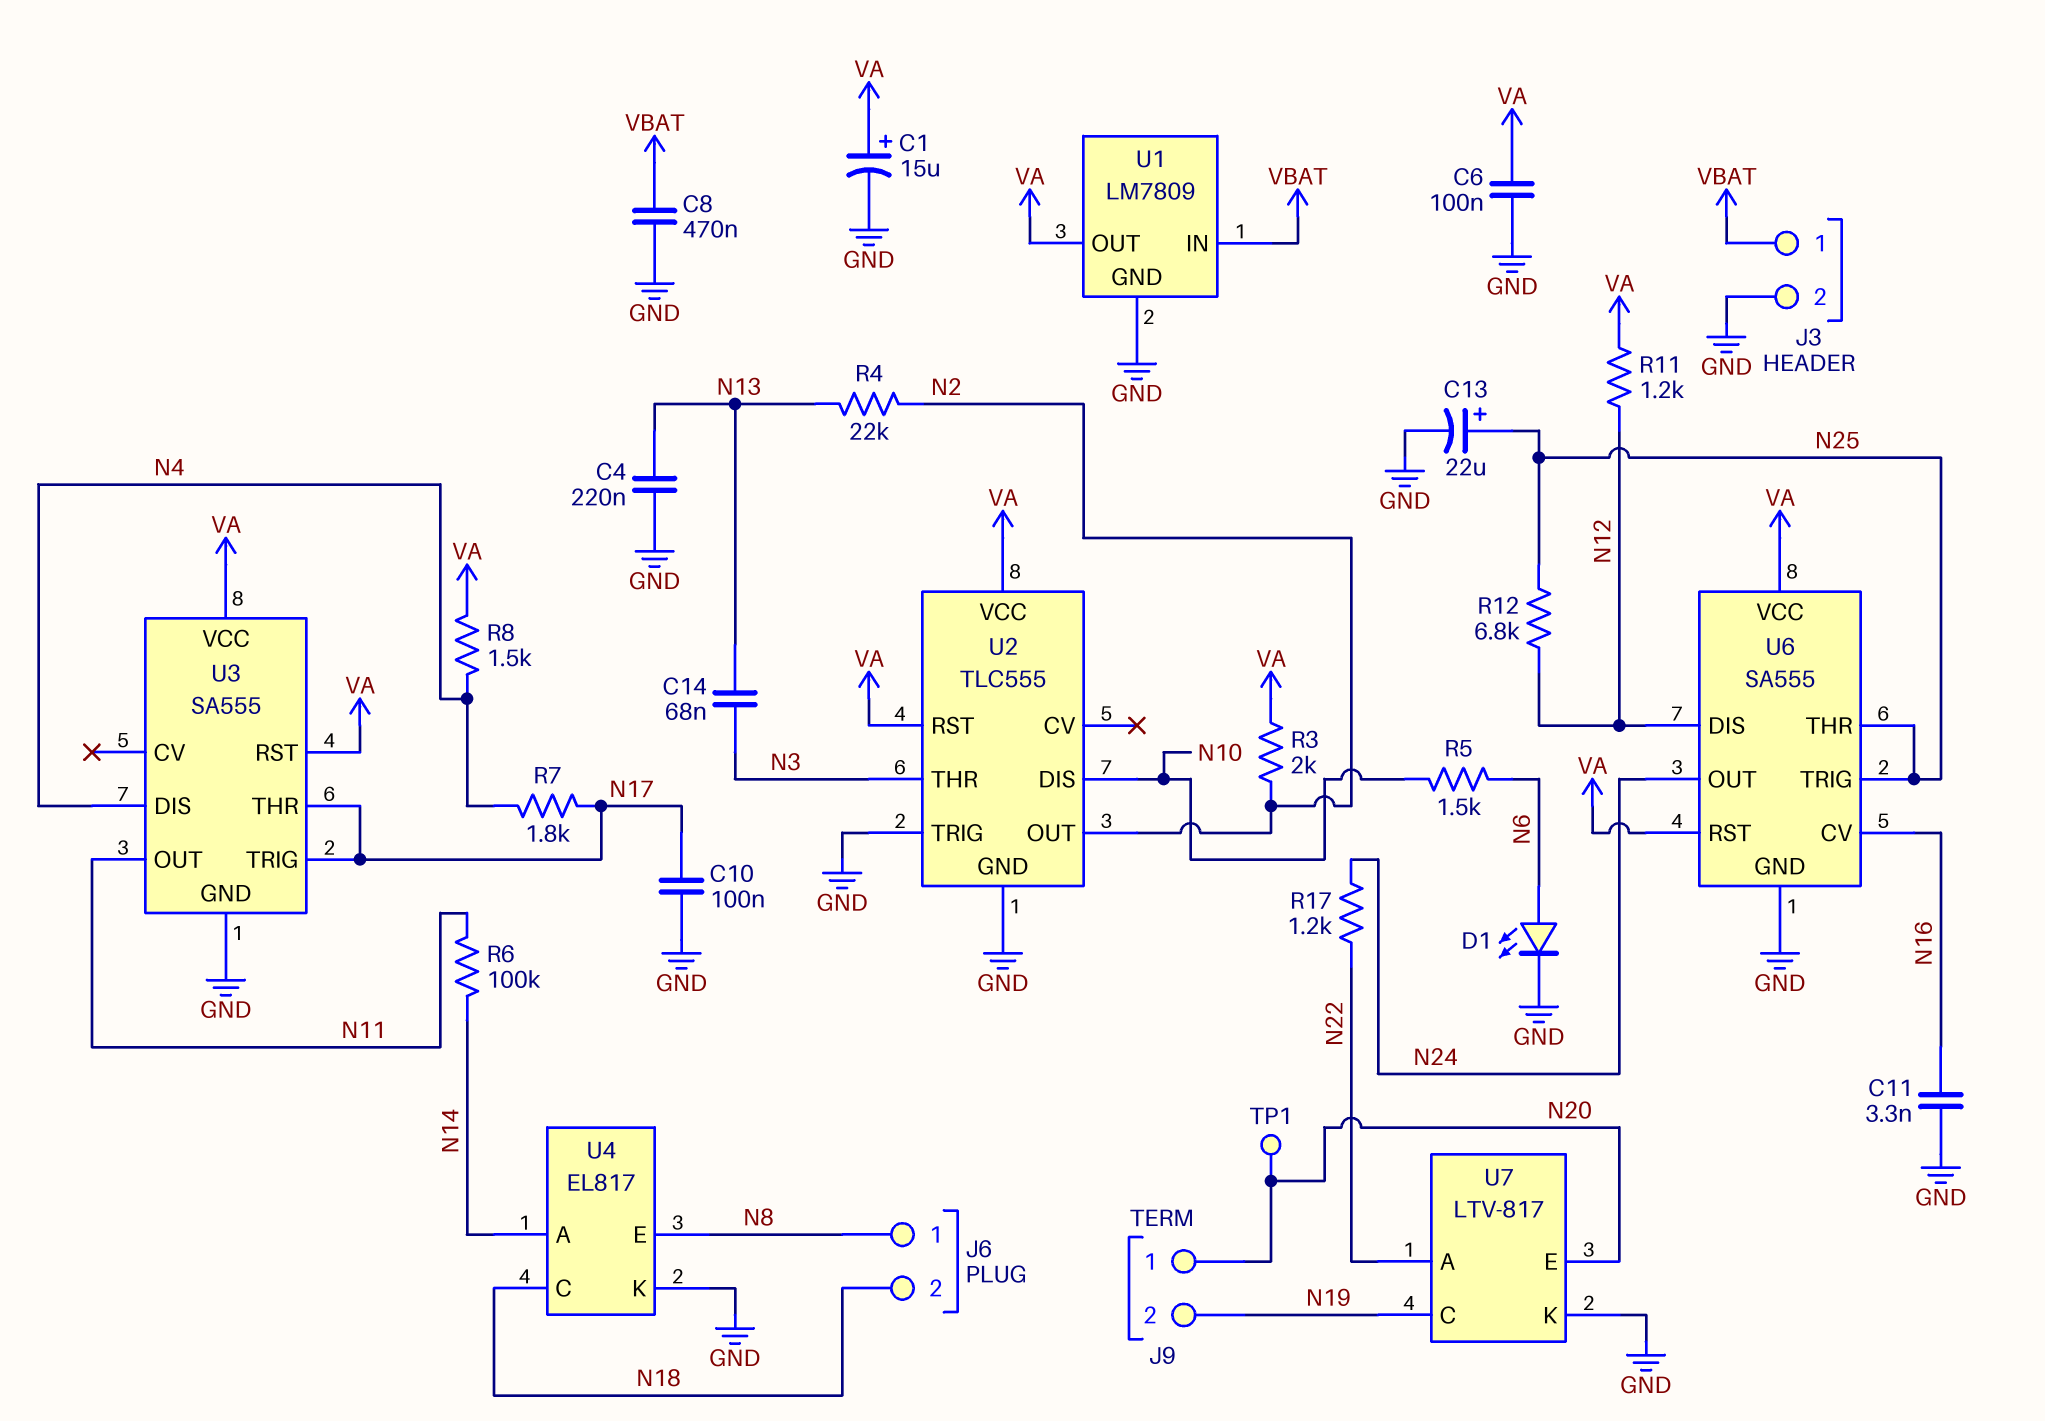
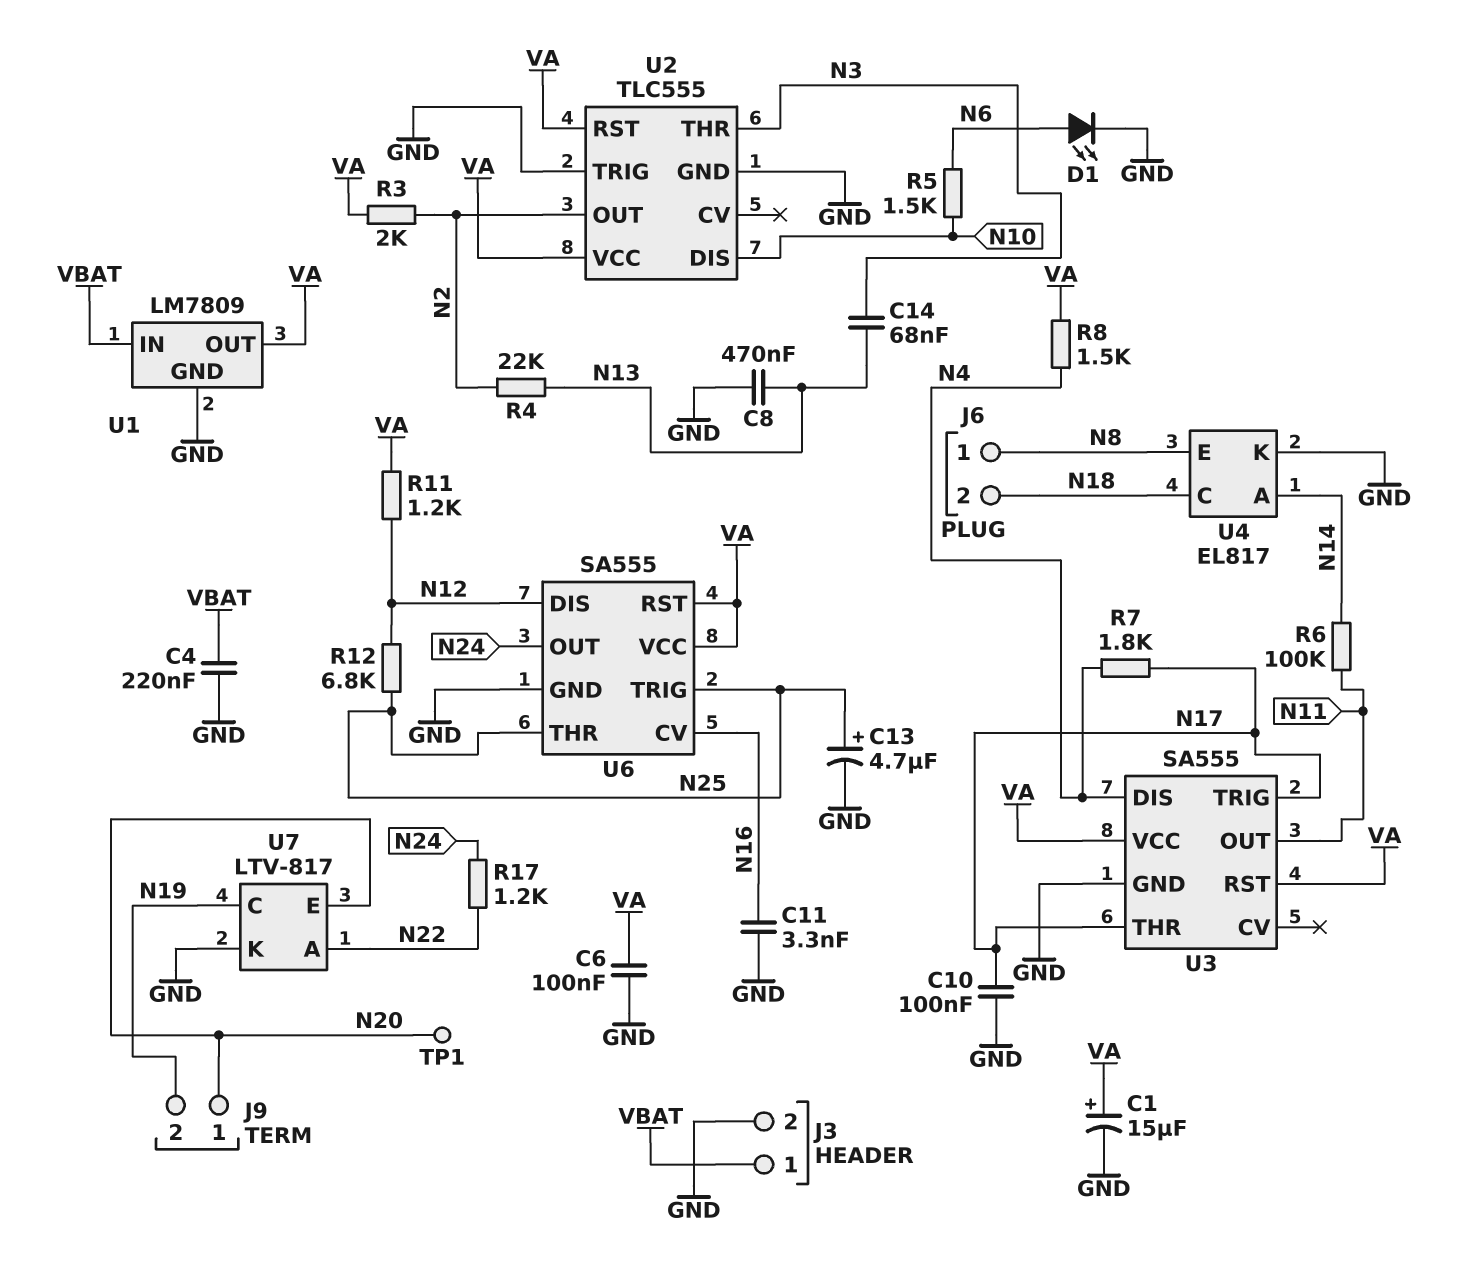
C4: 220nF (GND, N13) -> 220nF (GND, VBAT)
C8: 470nF (GND, VBAT) -> 470nF (GND, N13)
C13: 22uF (plus N25, minus GND) -> 4.7uF (plus N25, minus GND)

